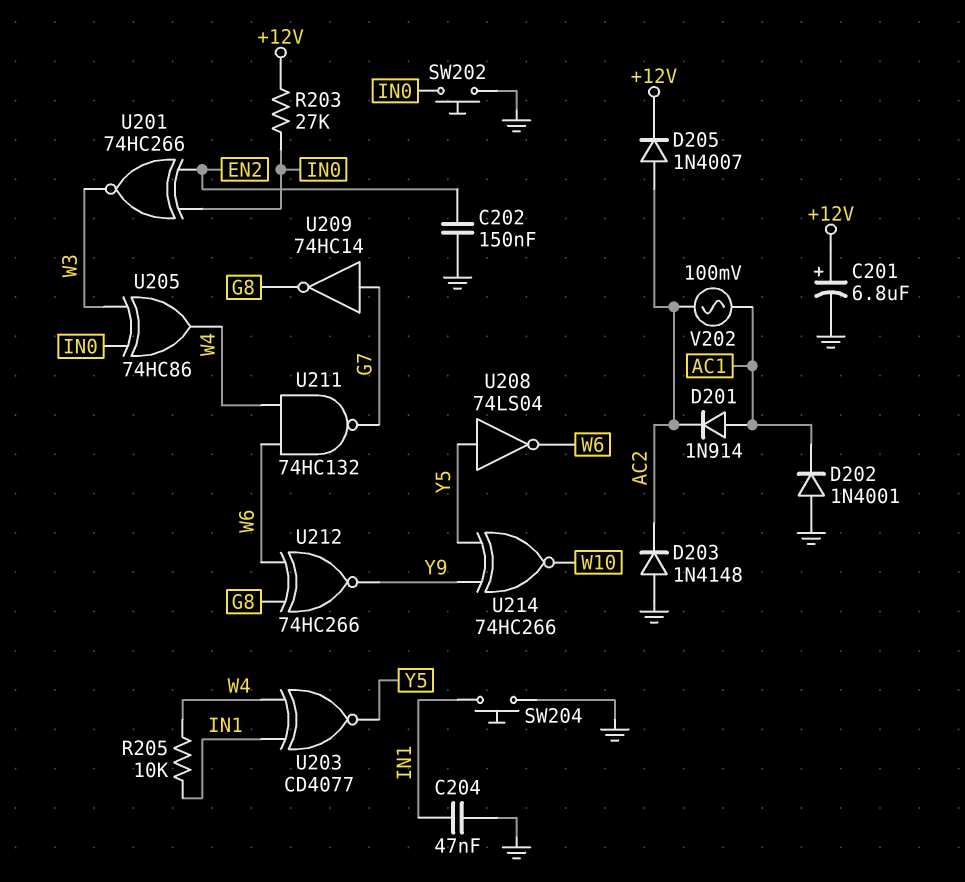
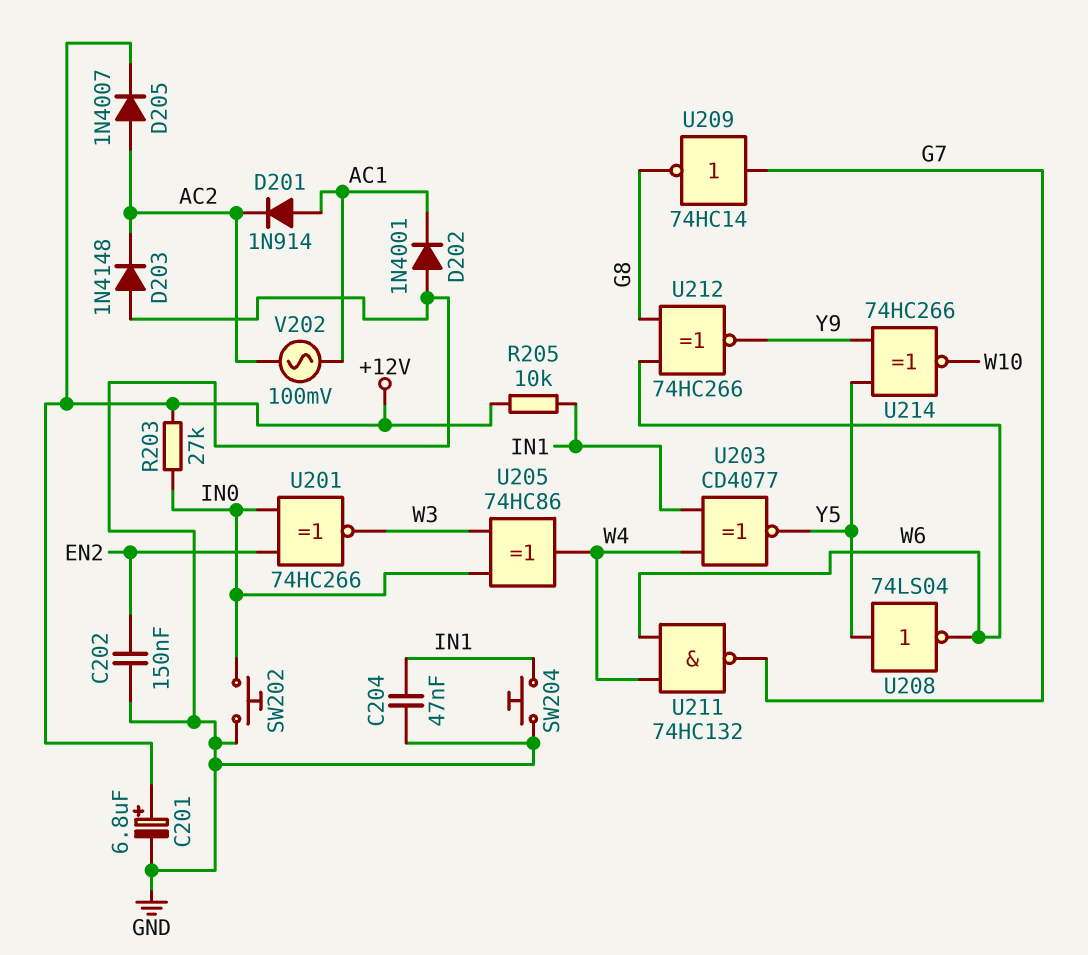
R205: 10k (IN1, W4) -> 10k (+12V, IN1)

